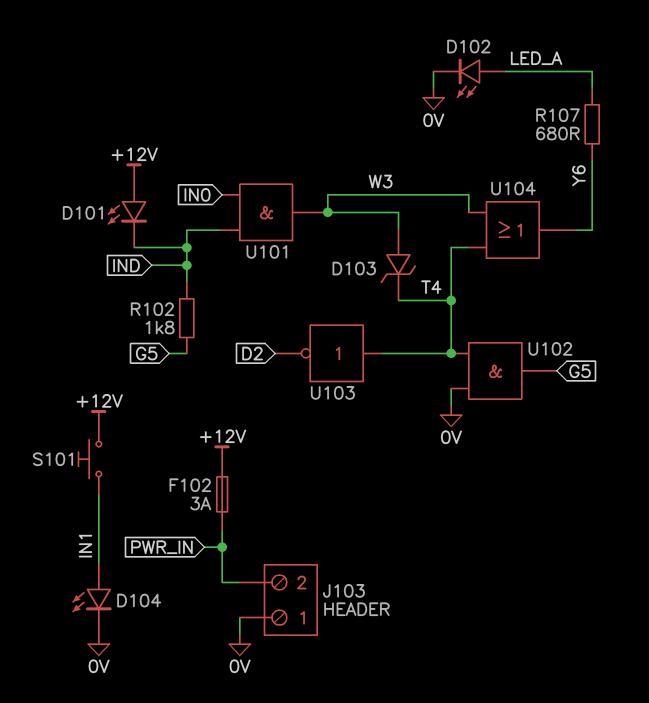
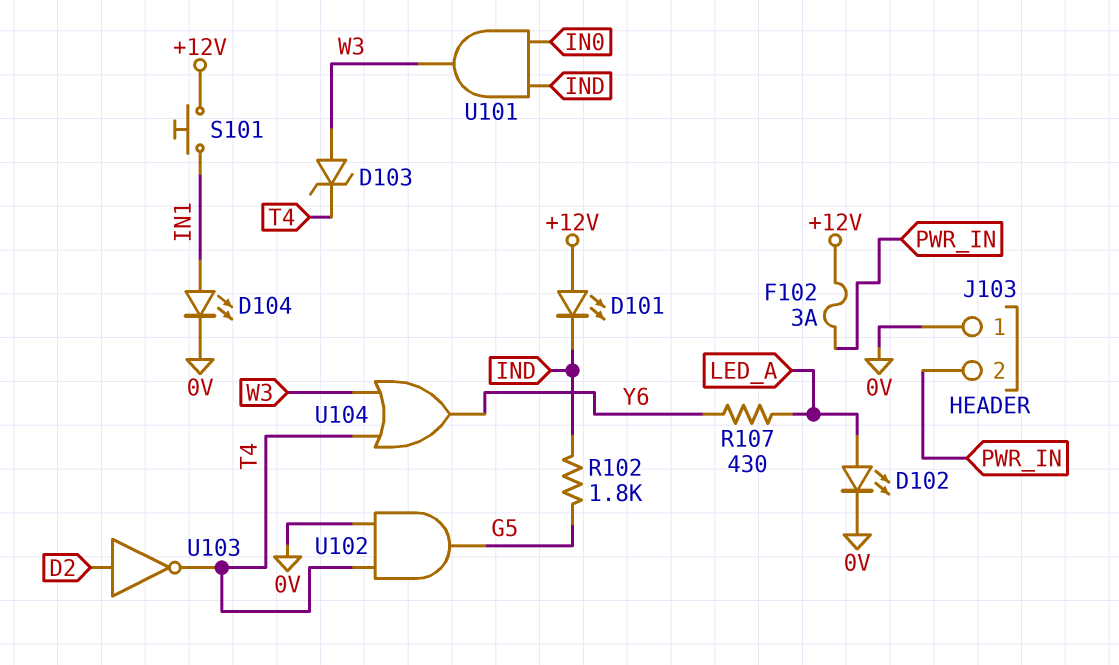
R107: 680 (LED_A, Y6) -> 430 (LED_A, Y6)
U103: NOT (in T4, out D2) -> NOT (in D2, out T4)

